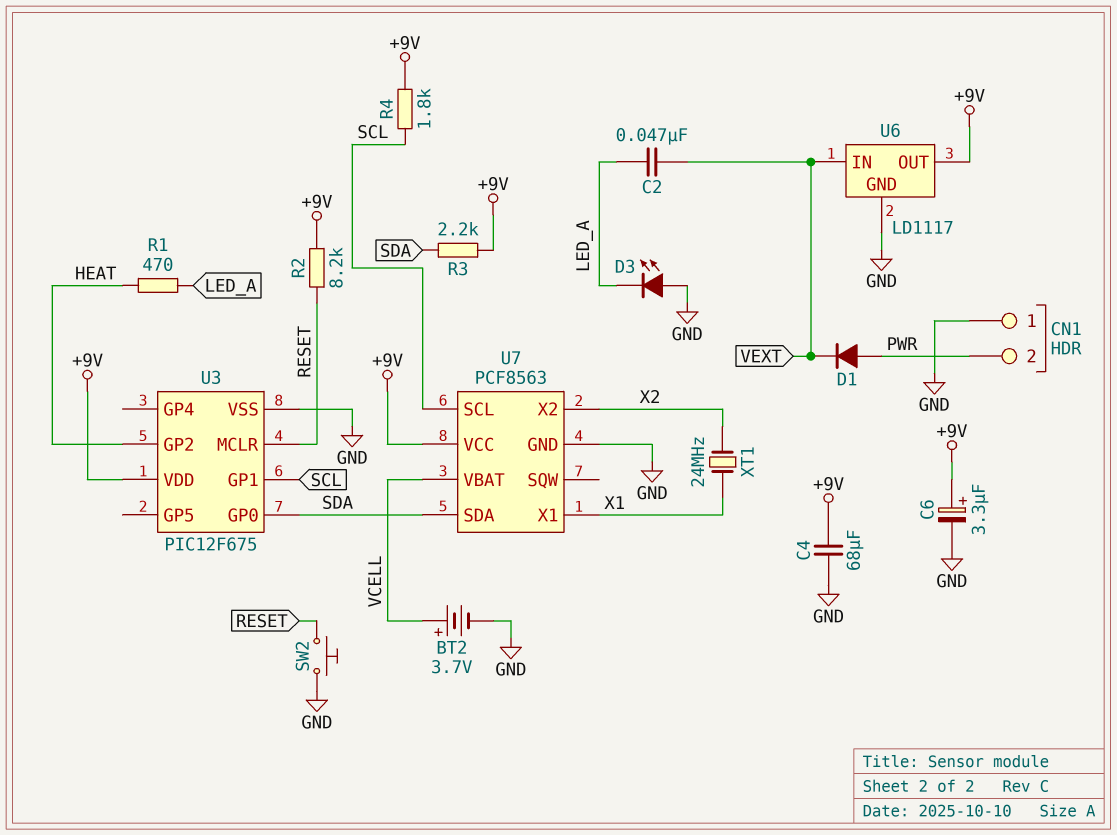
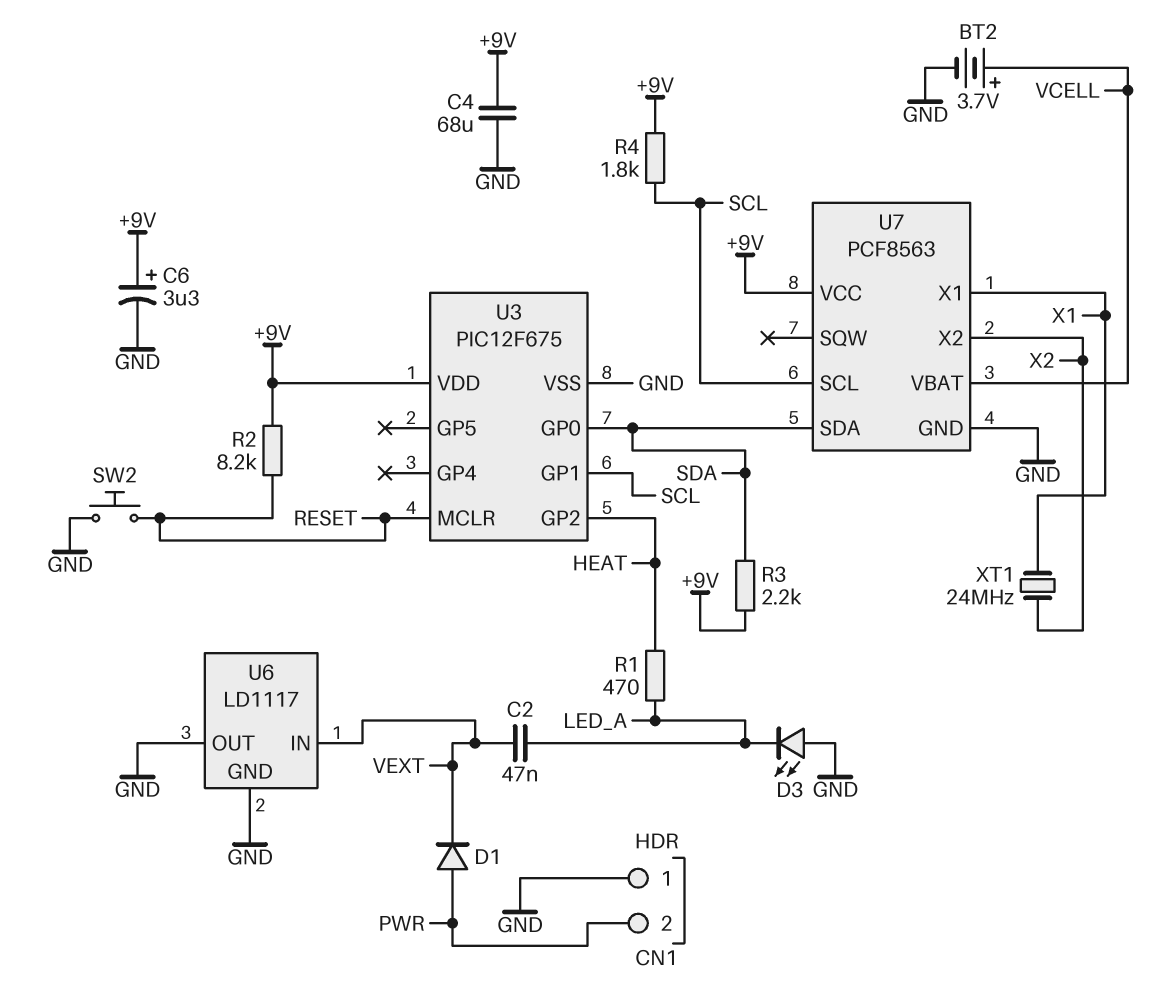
U6 pin OUT: +9V -> GND

